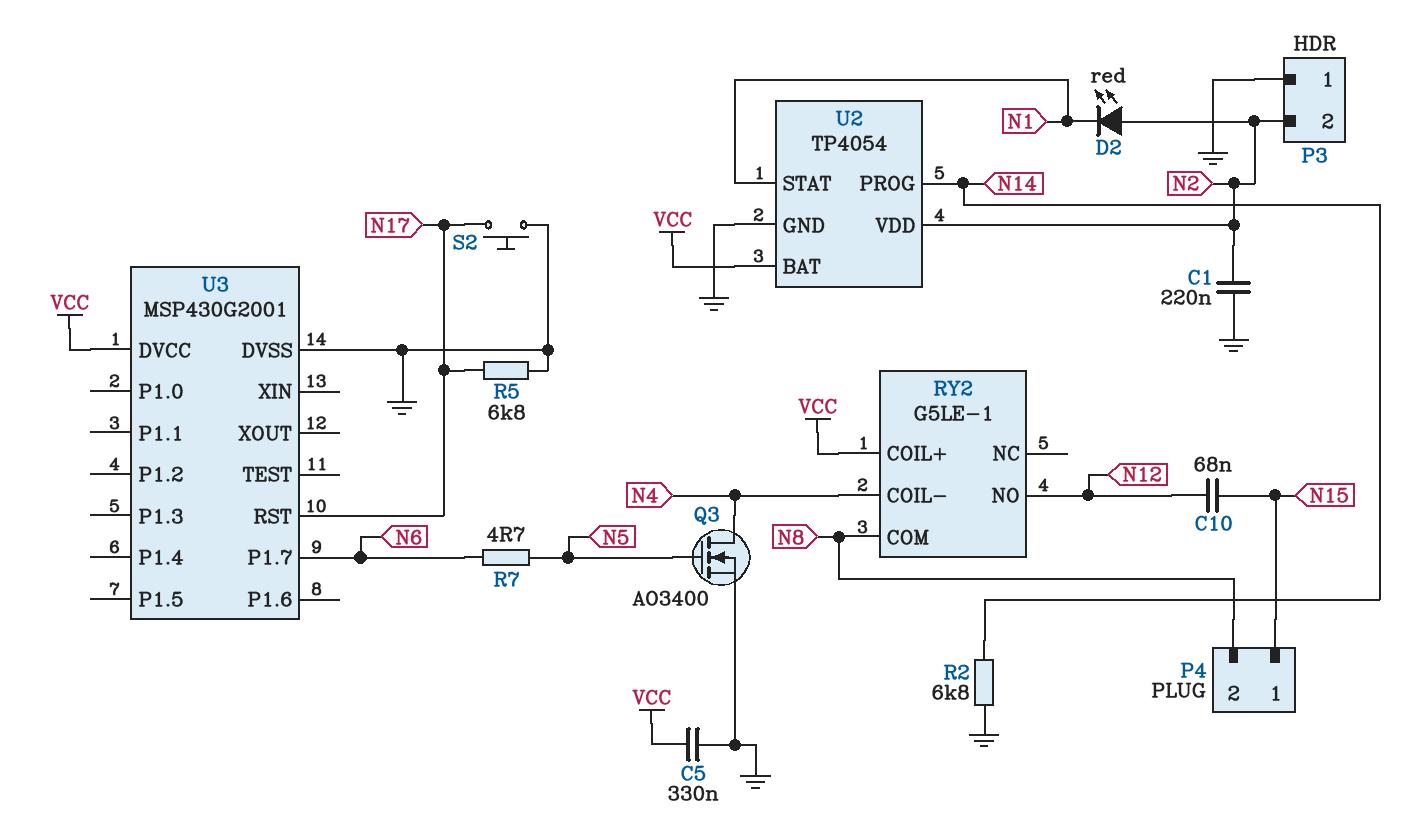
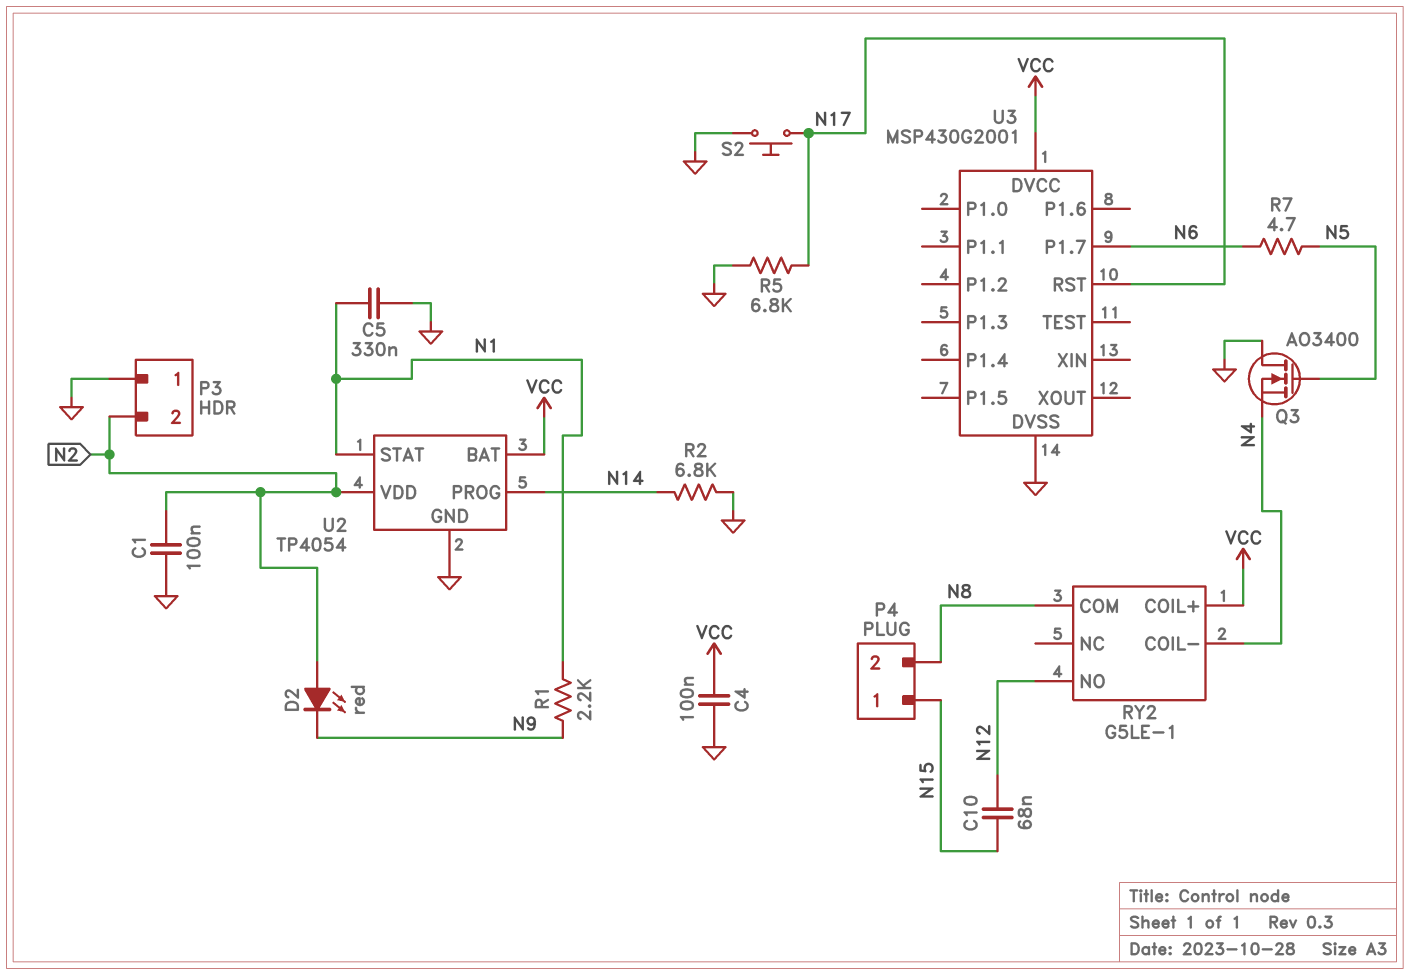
C1: 220nF (GND, N2) -> 100nF (GND, N2)
C4: none -> 100nF (GND, VCC)
C5: 330nF (GND, VCC) -> 330nF (GND, N1)
D2: LED red (A N2, K N1) -> LED red (A N2, K N9)
Q3: NMOS AO3400 (G N5, D N4, S GND) -> NMOS AO3400 (G N5, D GND, S N4)
R1: none -> 2.2k (N1, N9)

